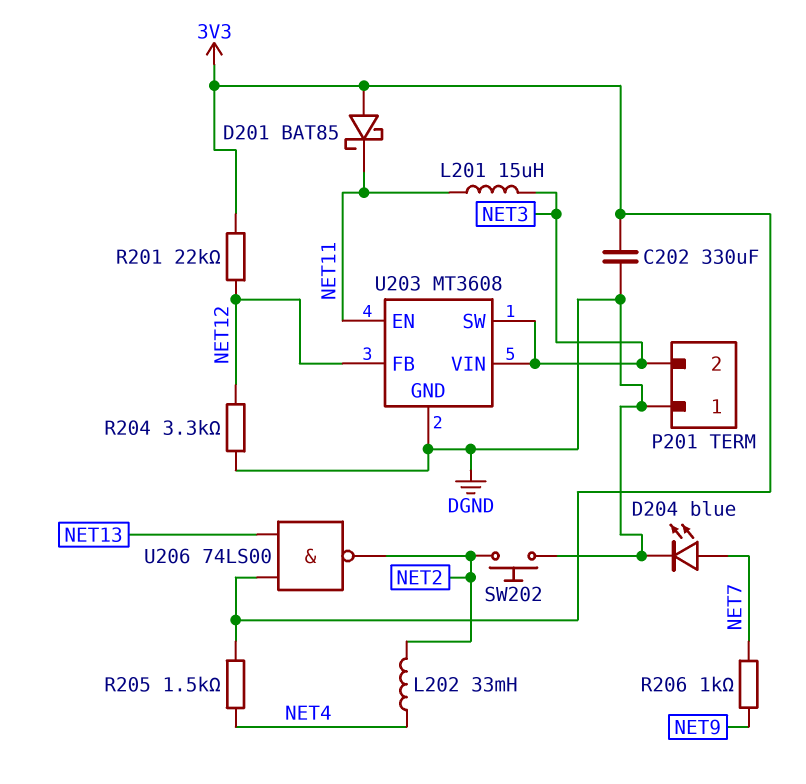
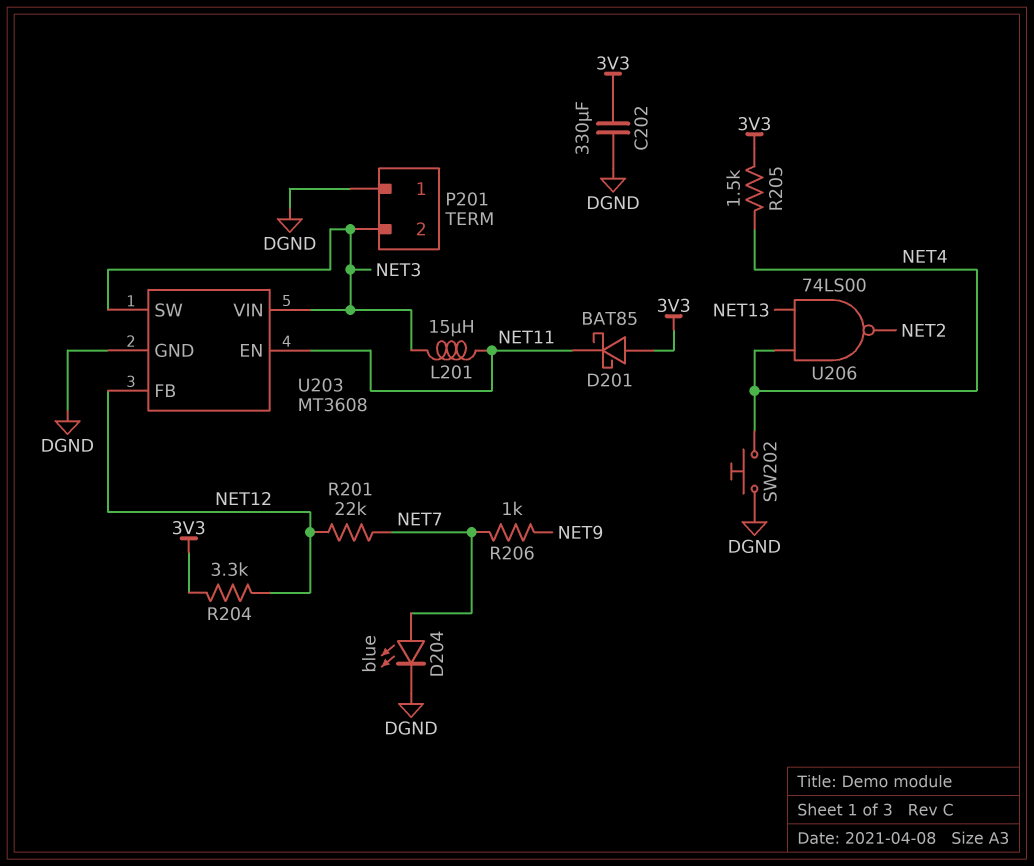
L202: 33mH (NET2, NET4) -> none
R201: 22k (3V3, NET12) -> 22k (NET7, NET12)
R204: 3.3k (DGND, NET12) -> 3.3k (3V3, NET12)
SW202: button (DGND, NET2) -> button (DGND, NET4)
U206: NAND 74LS00 (in 3V3, in NET13, out NET2) -> NAND 74LS00 (in NET4, in NET13, out NET2)

